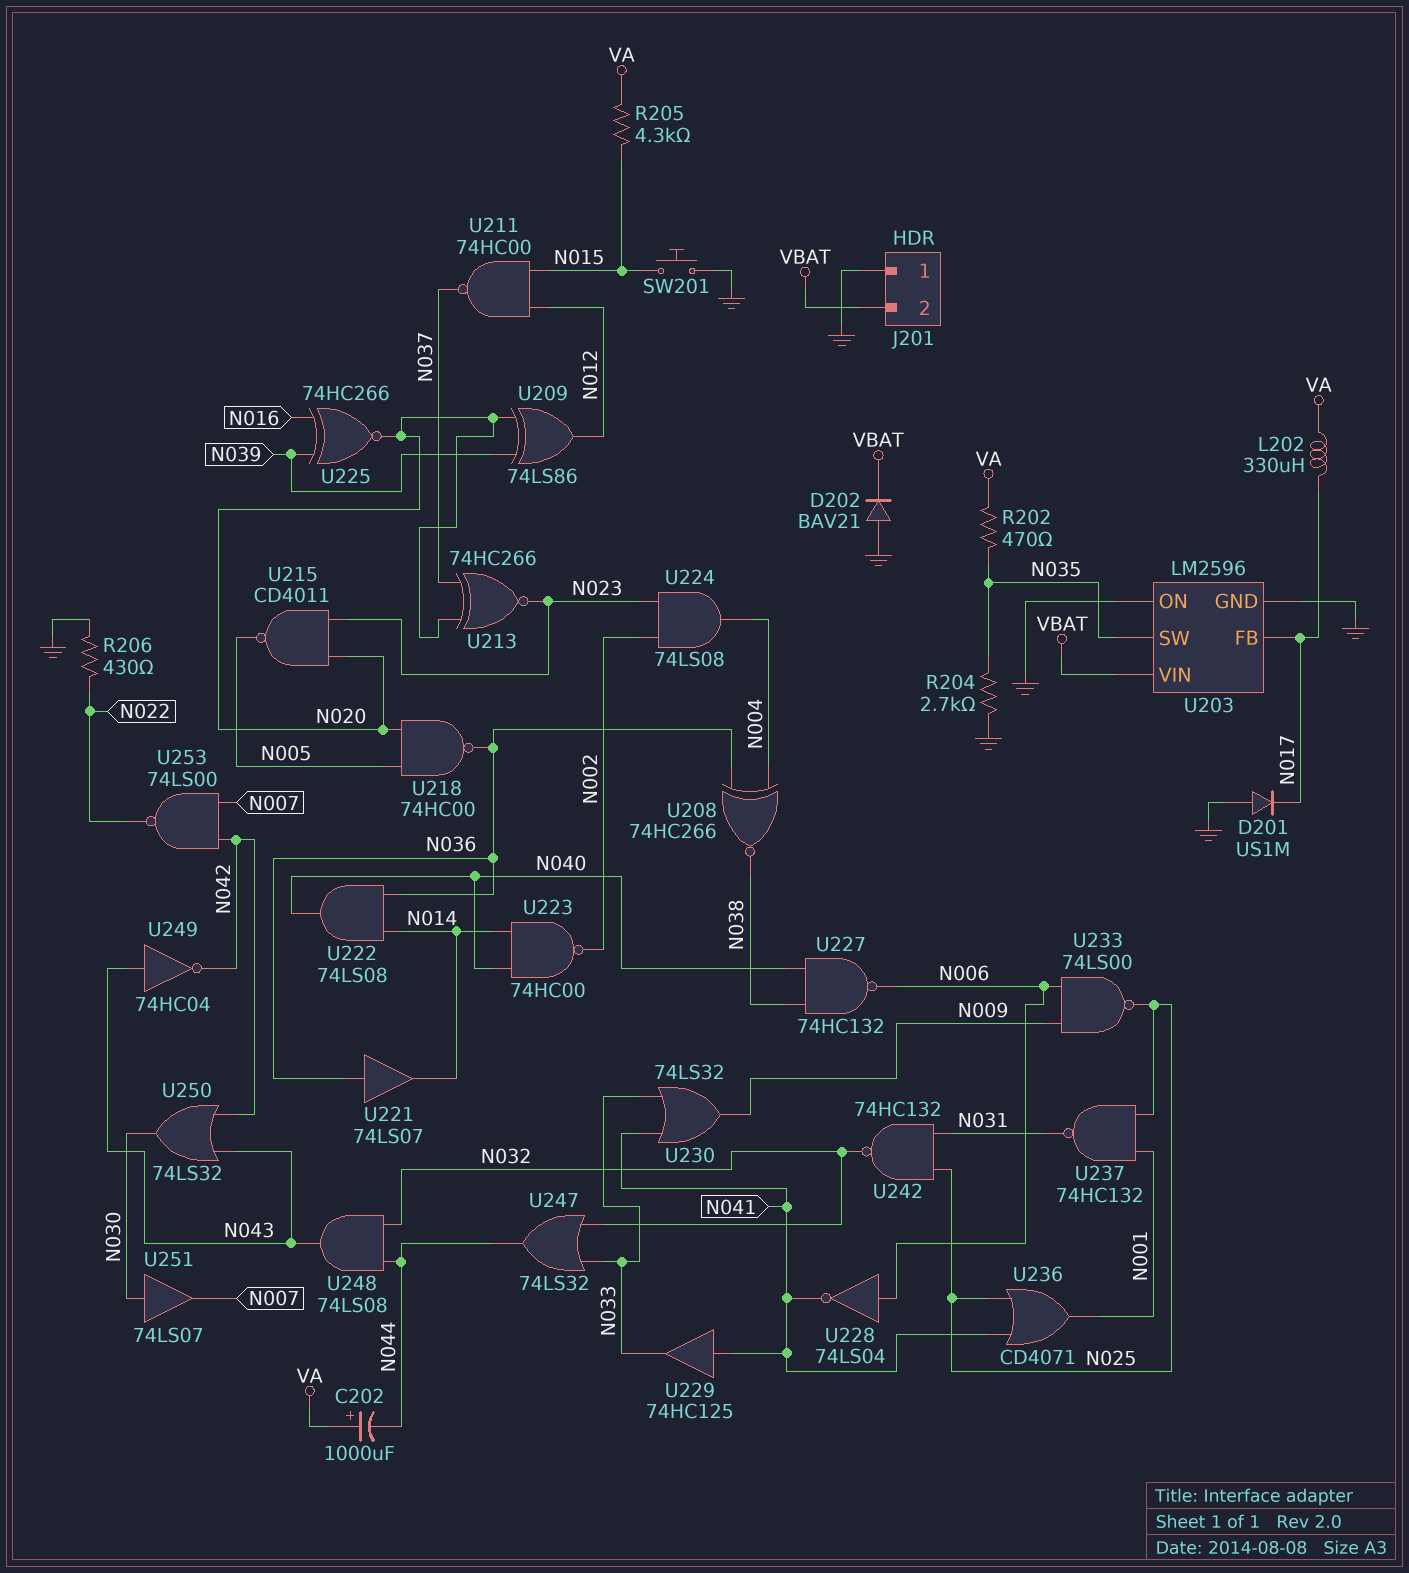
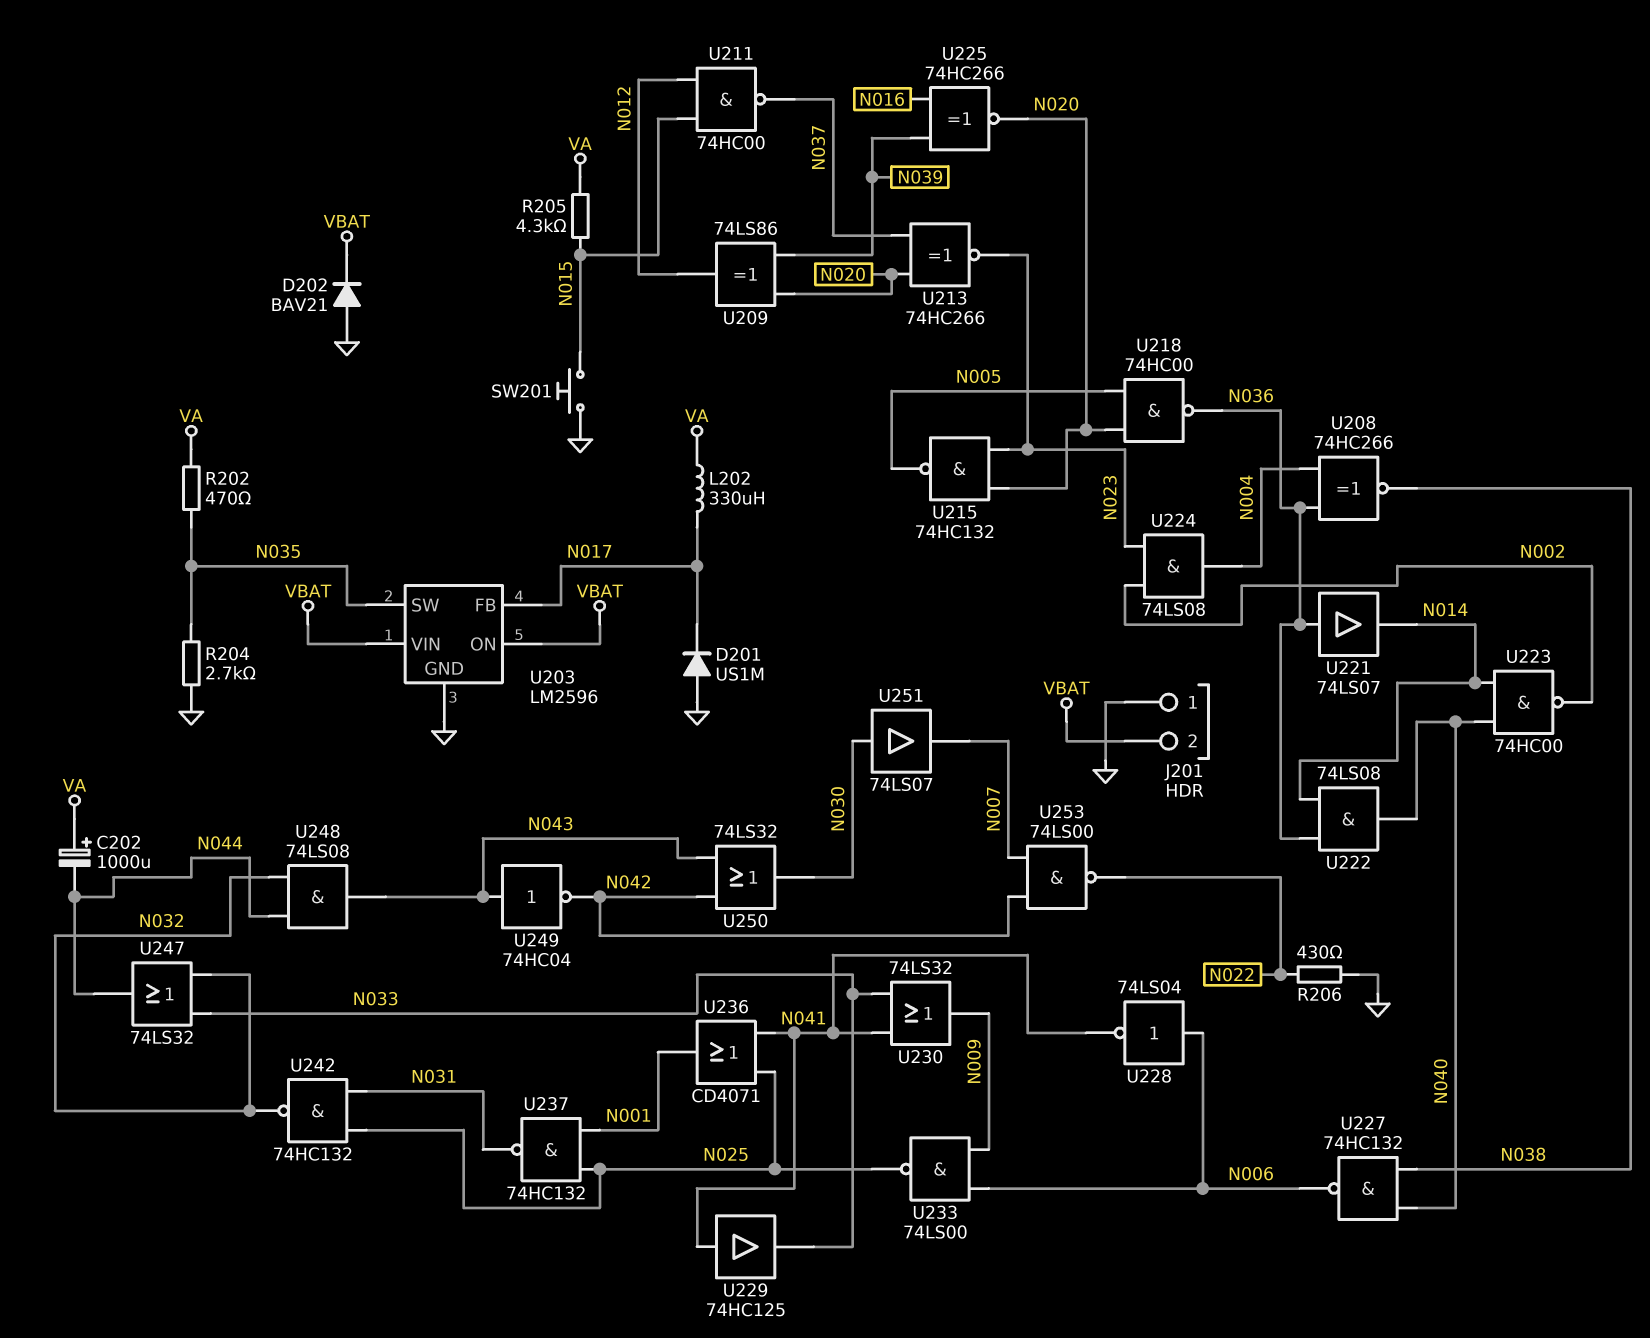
U203 pin ON: GND -> VBAT
U215: NAND CD4011 (in N020, in N023, out N005) -> NAND 74HC132 (in N020, in N023, out N005)

